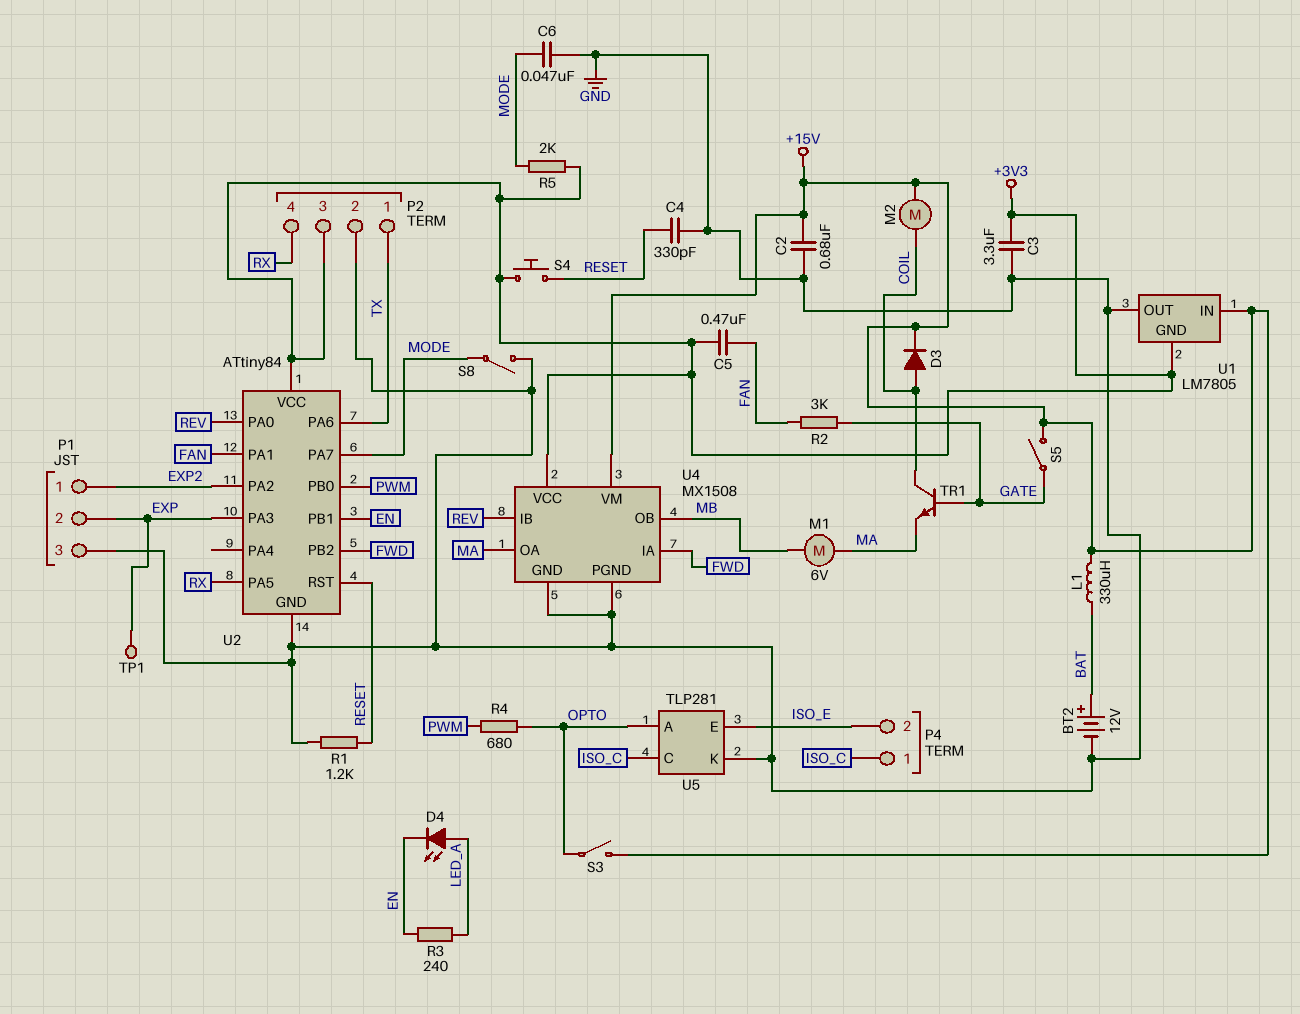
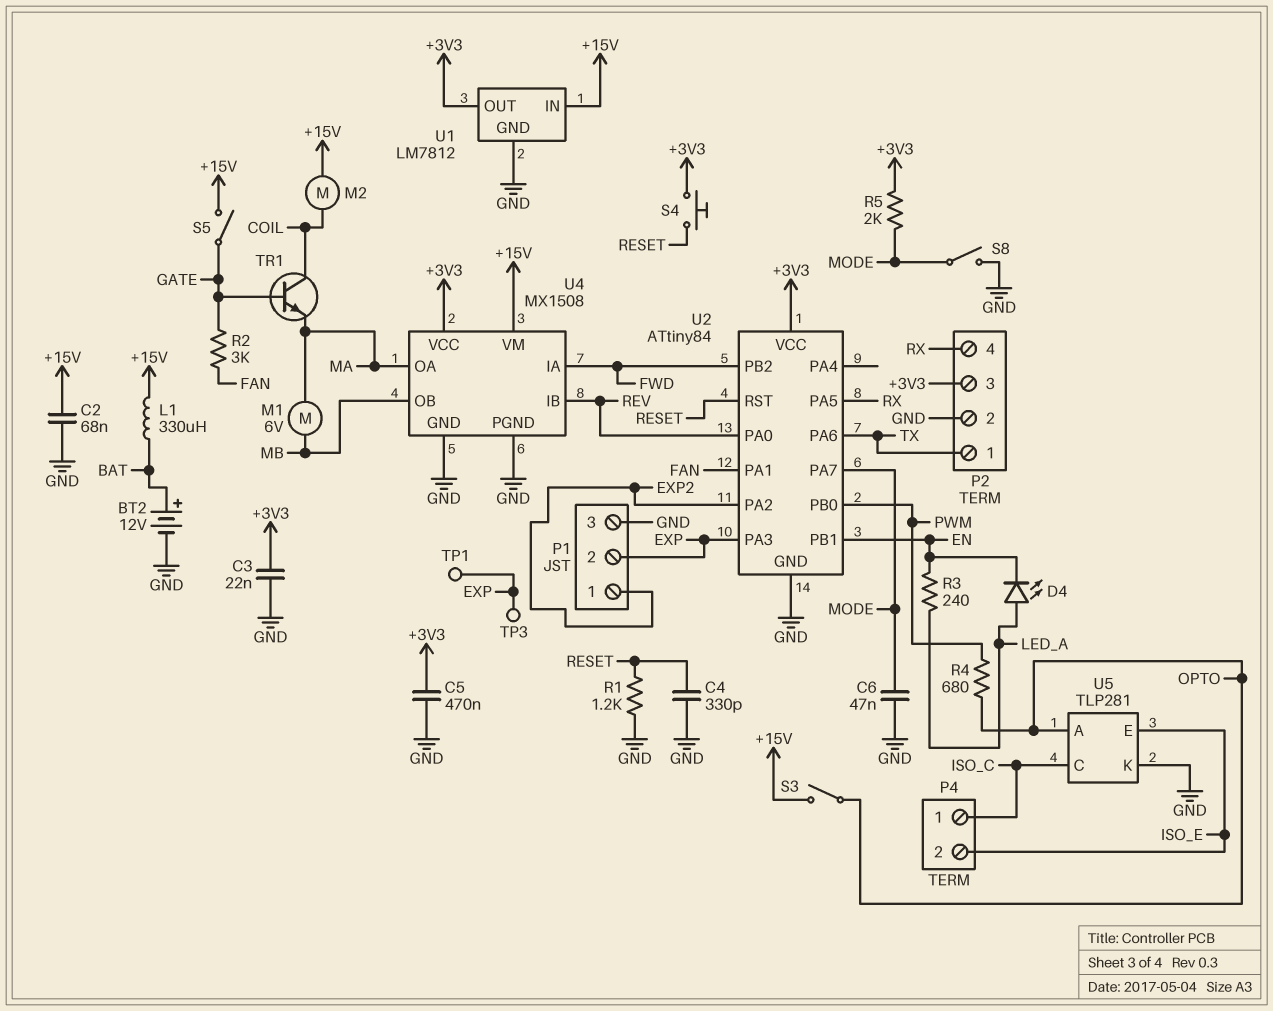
C2: 680nF (+15V, GND) -> 68nF (+15V, GND)
C3: 3.3uF (+3V3, GND) -> 22nF (+3V3, GND)
C5: 470nF (+3V3, FAN) -> 470nF (+3V3, GND)
D3: diode (A COIL, K +15V) -> none
TP3: none -> test point (EXP)
U1: LM7805 -> LM7812
U1 pin GND: +3V3 -> GND
U1 pin OUT: GND -> +3V3

